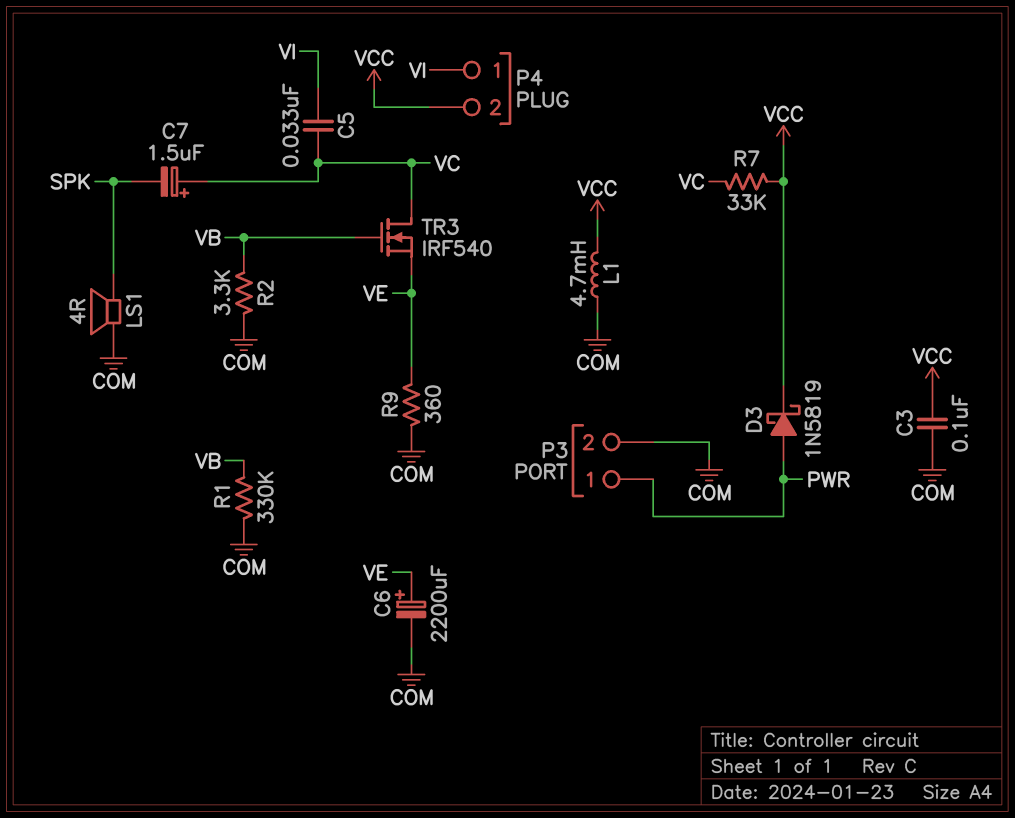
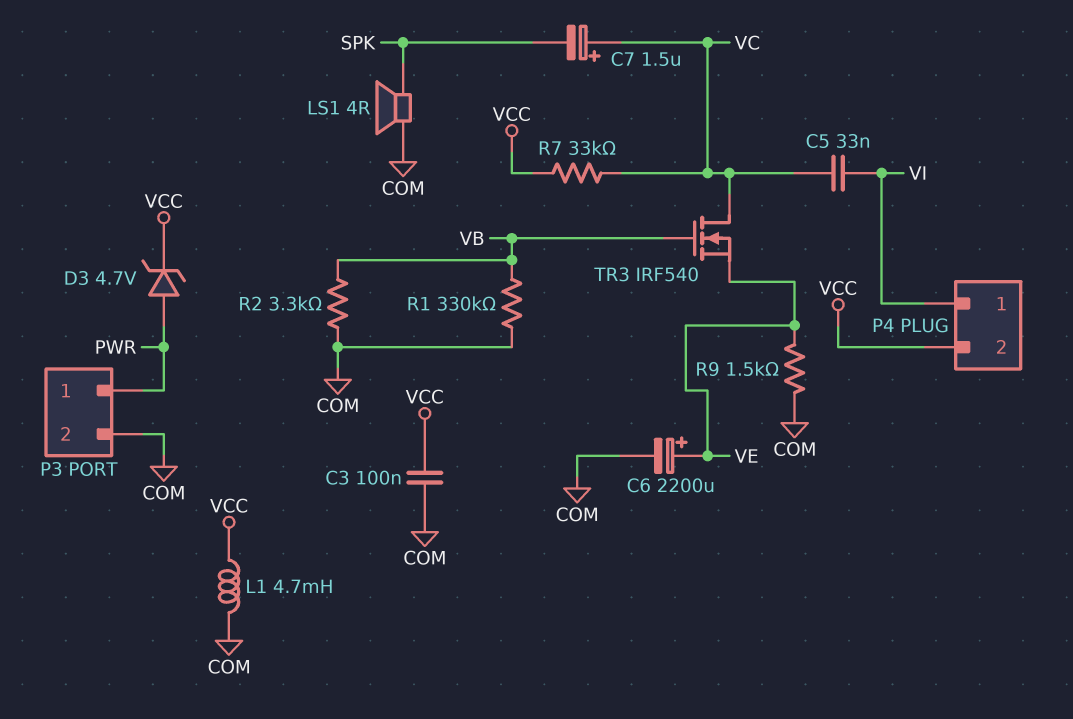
D3: schottky 1N5819 (A PWR, K VCC) -> zener 4.7V (A PWR, K VCC)
R9: 360 (COM, VE) -> 1.5k (COM, VE)

